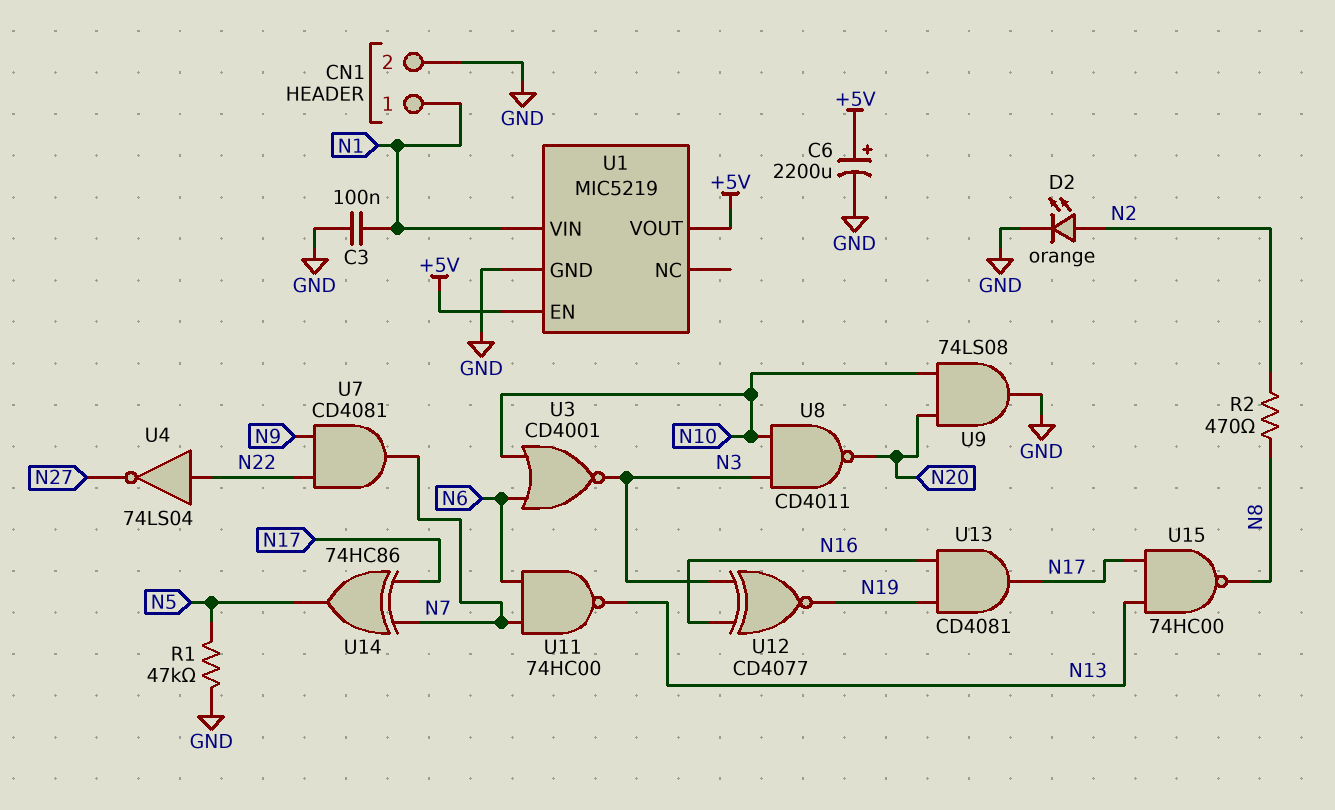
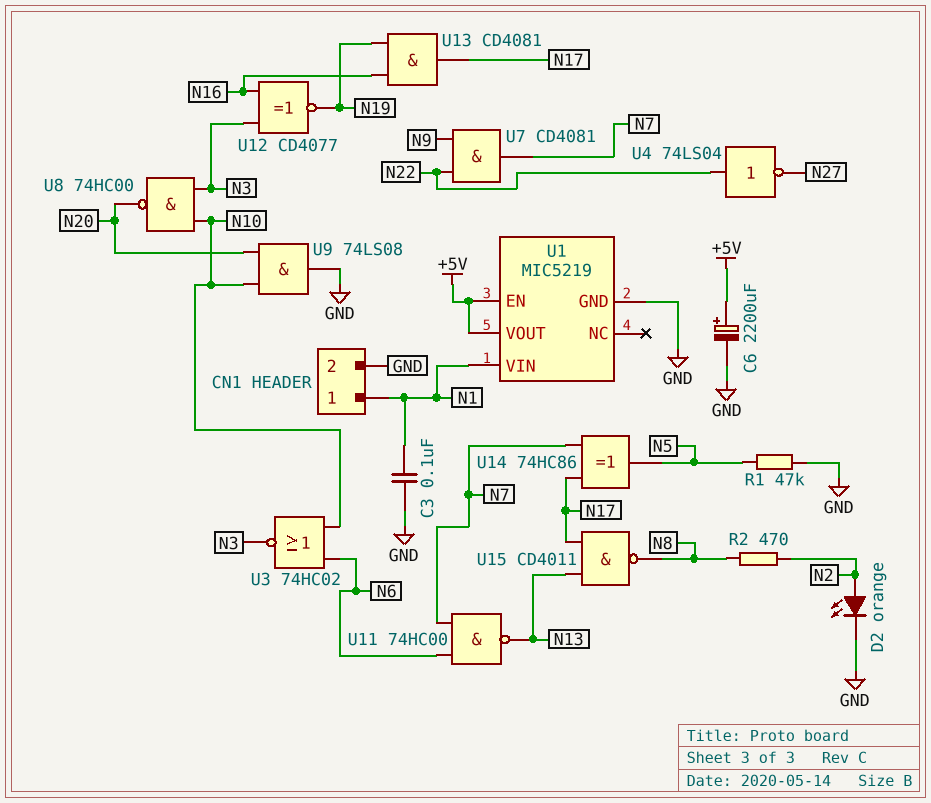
U3: NOR CD4001 (in N6, in N10, out N3) -> NOR 74HC02 (in N6, in N10, out N3)
U8: NAND CD4011 (in N3, in N10, out N20) -> NAND 74HC00 (in N3, in N10, out N20)
U15: NAND 74HC00 (in N13, in N17, out N8) -> NAND CD4011 (in N13, in N17, out N8)

